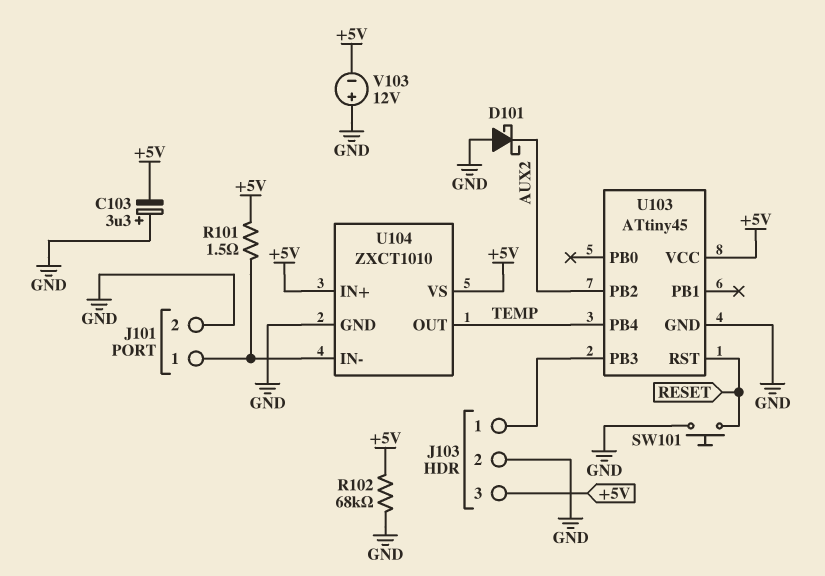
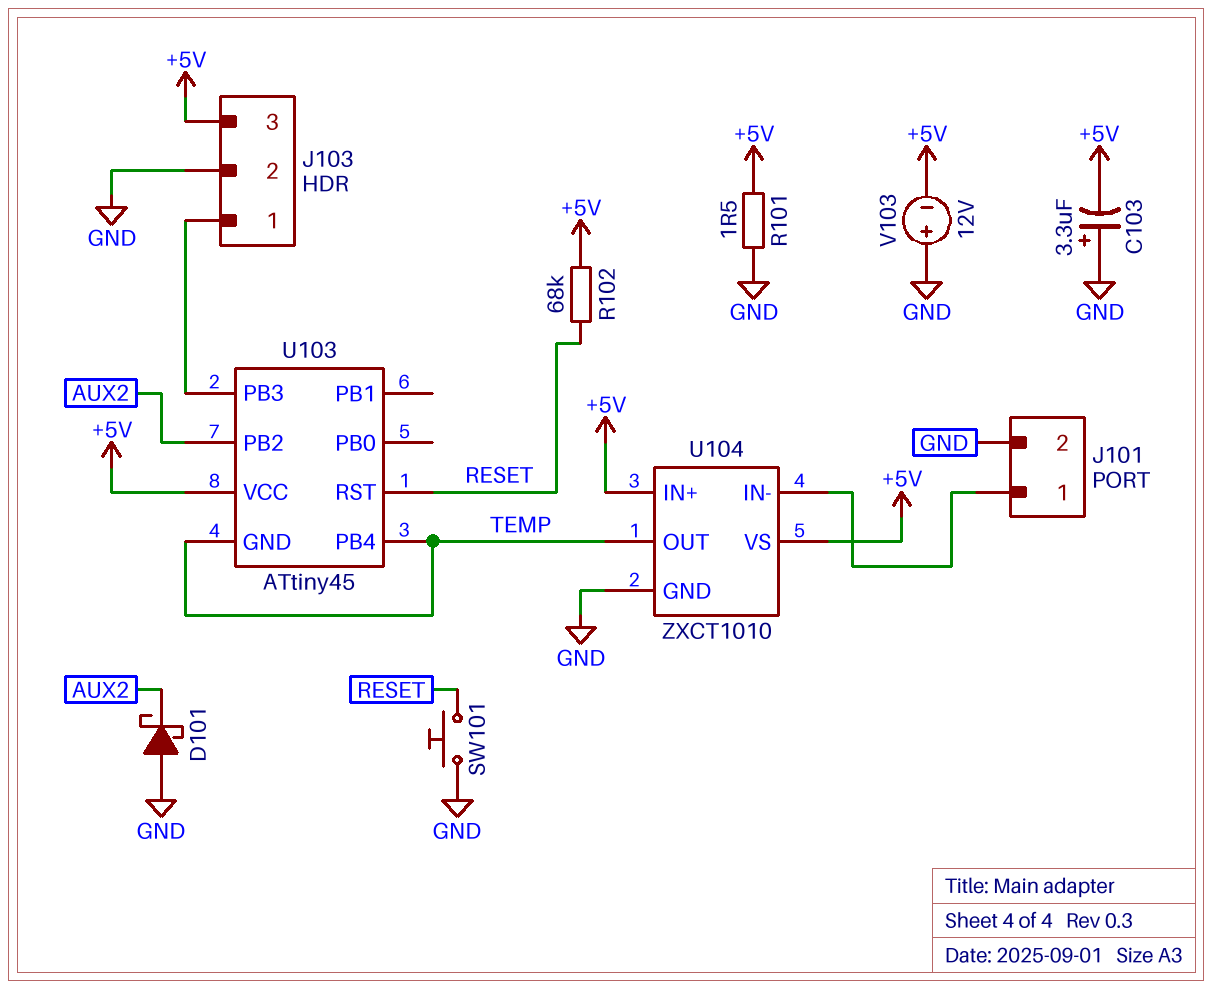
R101: 1.5 (+5V, J101/1) -> 1.5 (+5V, GND)
R102: 68k (+5V, GND) -> 68k (+5V, RESET)
U103 pin GND: GND -> TEMP

